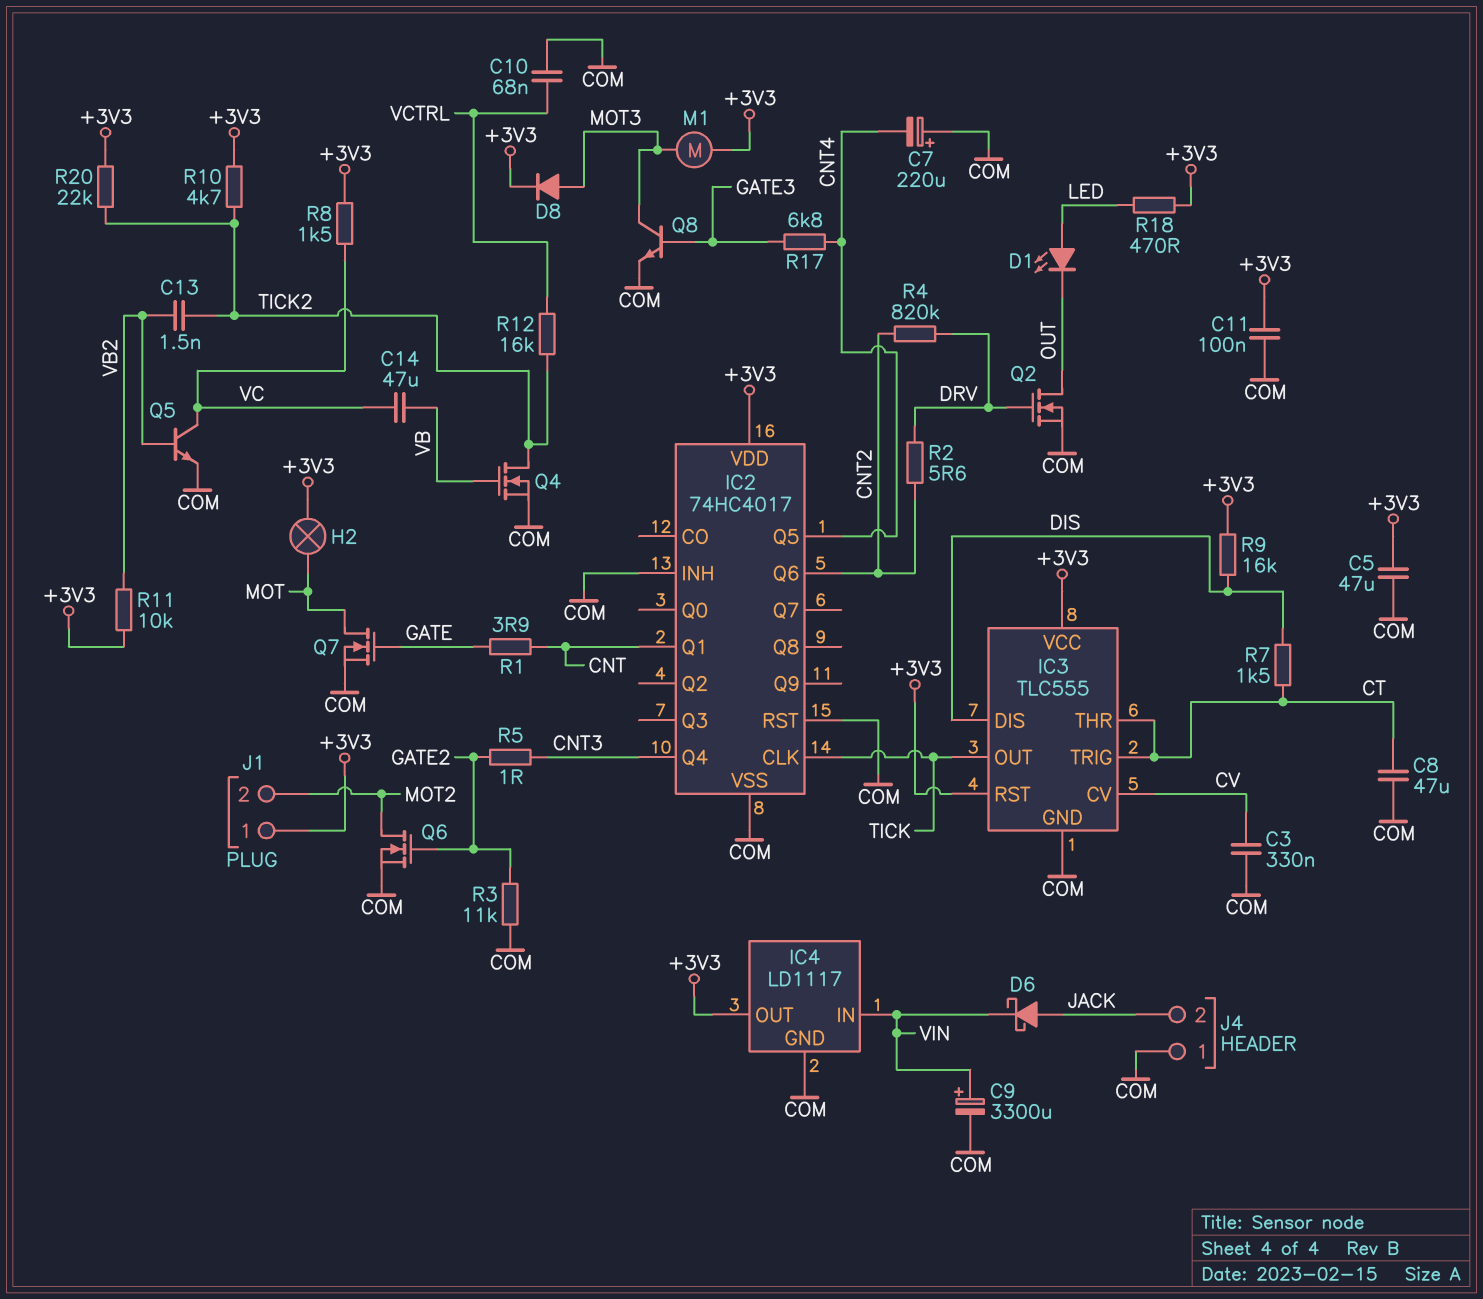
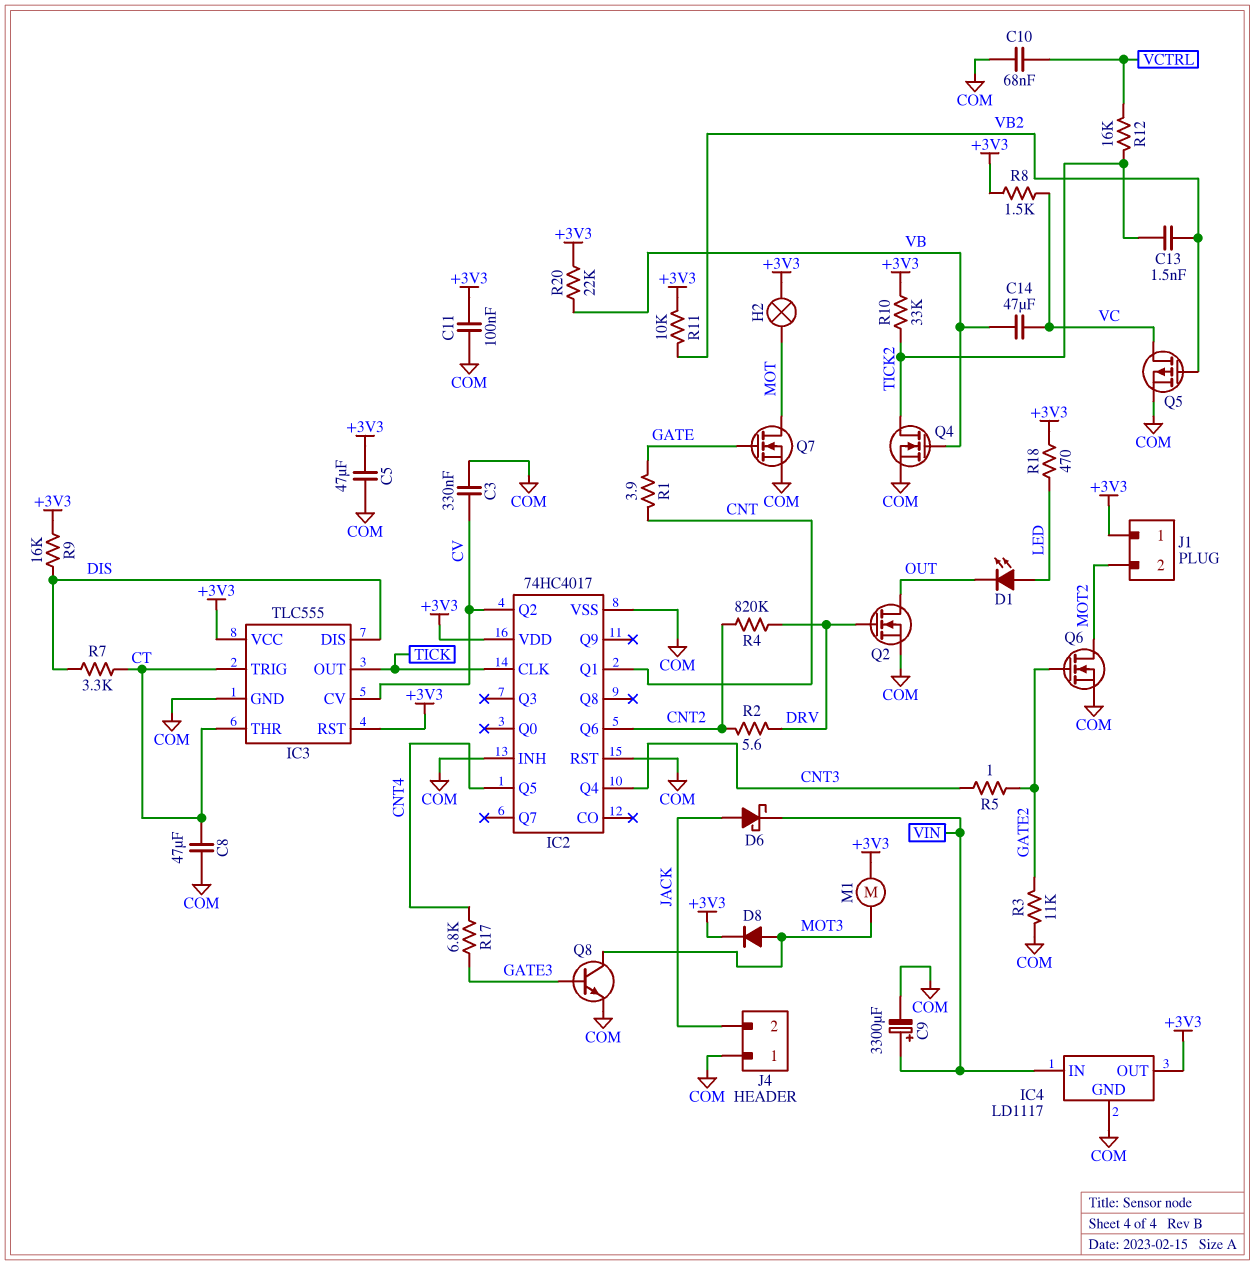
C7: 220uF (plus COM, minus CNT4) -> none
IC2 pin Q2: none -> CV
Q5: NPN (B VB2, C VC, E COM) -> PMOS (G VB2, D VC, S COM)
R7: 1.5k (CT, DIS) -> 3.3k (CT, DIS)
R10: 4.7k (+3V3, TICK2) -> 33k (+3V3, TICK2)
R20: 22k (+3V3, TICK2) -> 22k (+3V3, VB)

